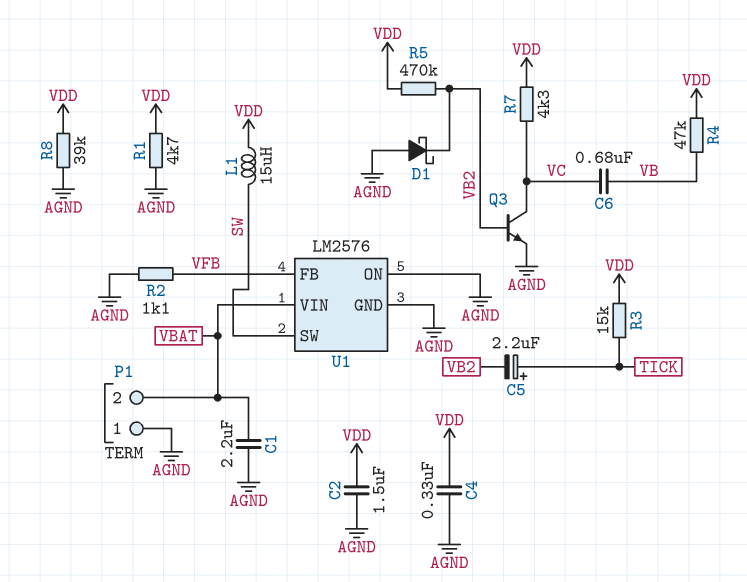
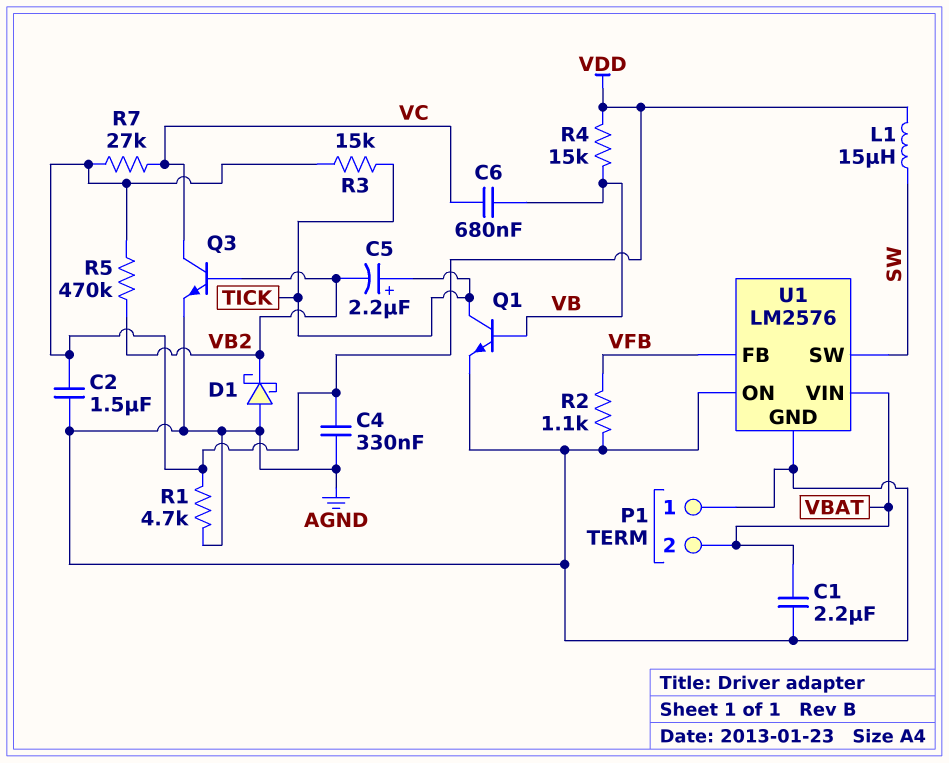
Q1: none -> NPN (B VB, C TICK, E AGND)
R4: 47k (VB, VDD) -> 15k (VB, VDD)
R7: 4.3k (VC, VDD) -> 27k (VC, VDD)
R8: 39k (AGND, VDD) -> none

